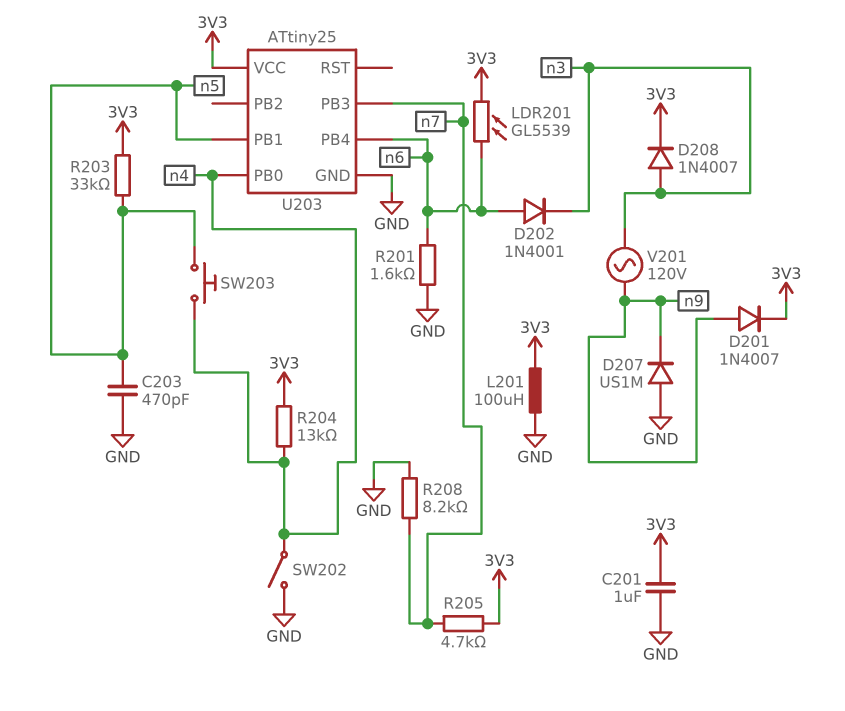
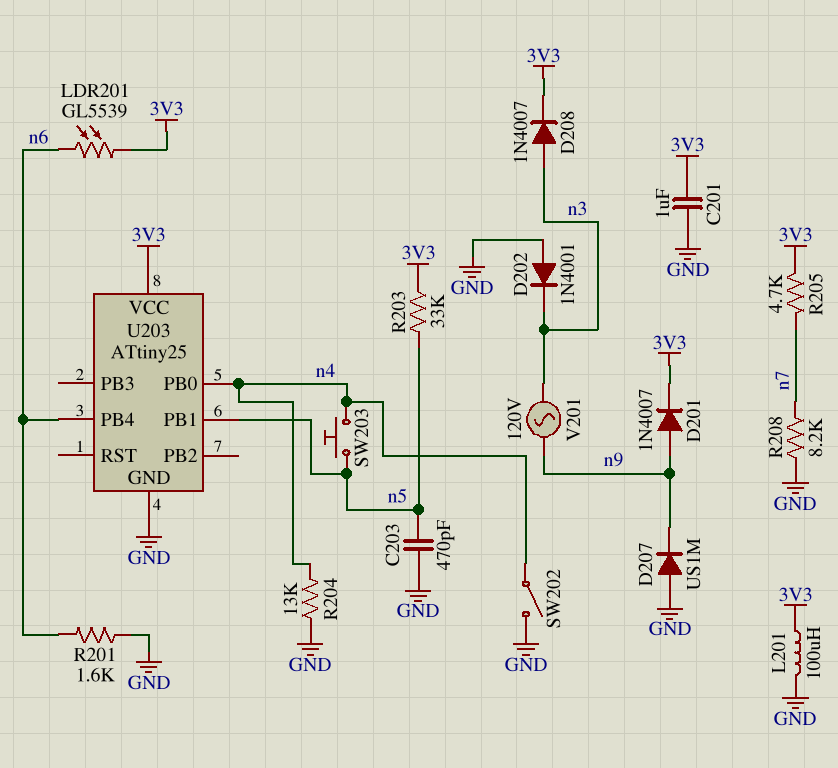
D202: diode 1N4001 (A n6, K n3) -> diode 1N4001 (A GND, K n3)
R204: 13k (3V3, n4) -> 13k (GND, n4)
U203 pin PB3: n7 -> none

